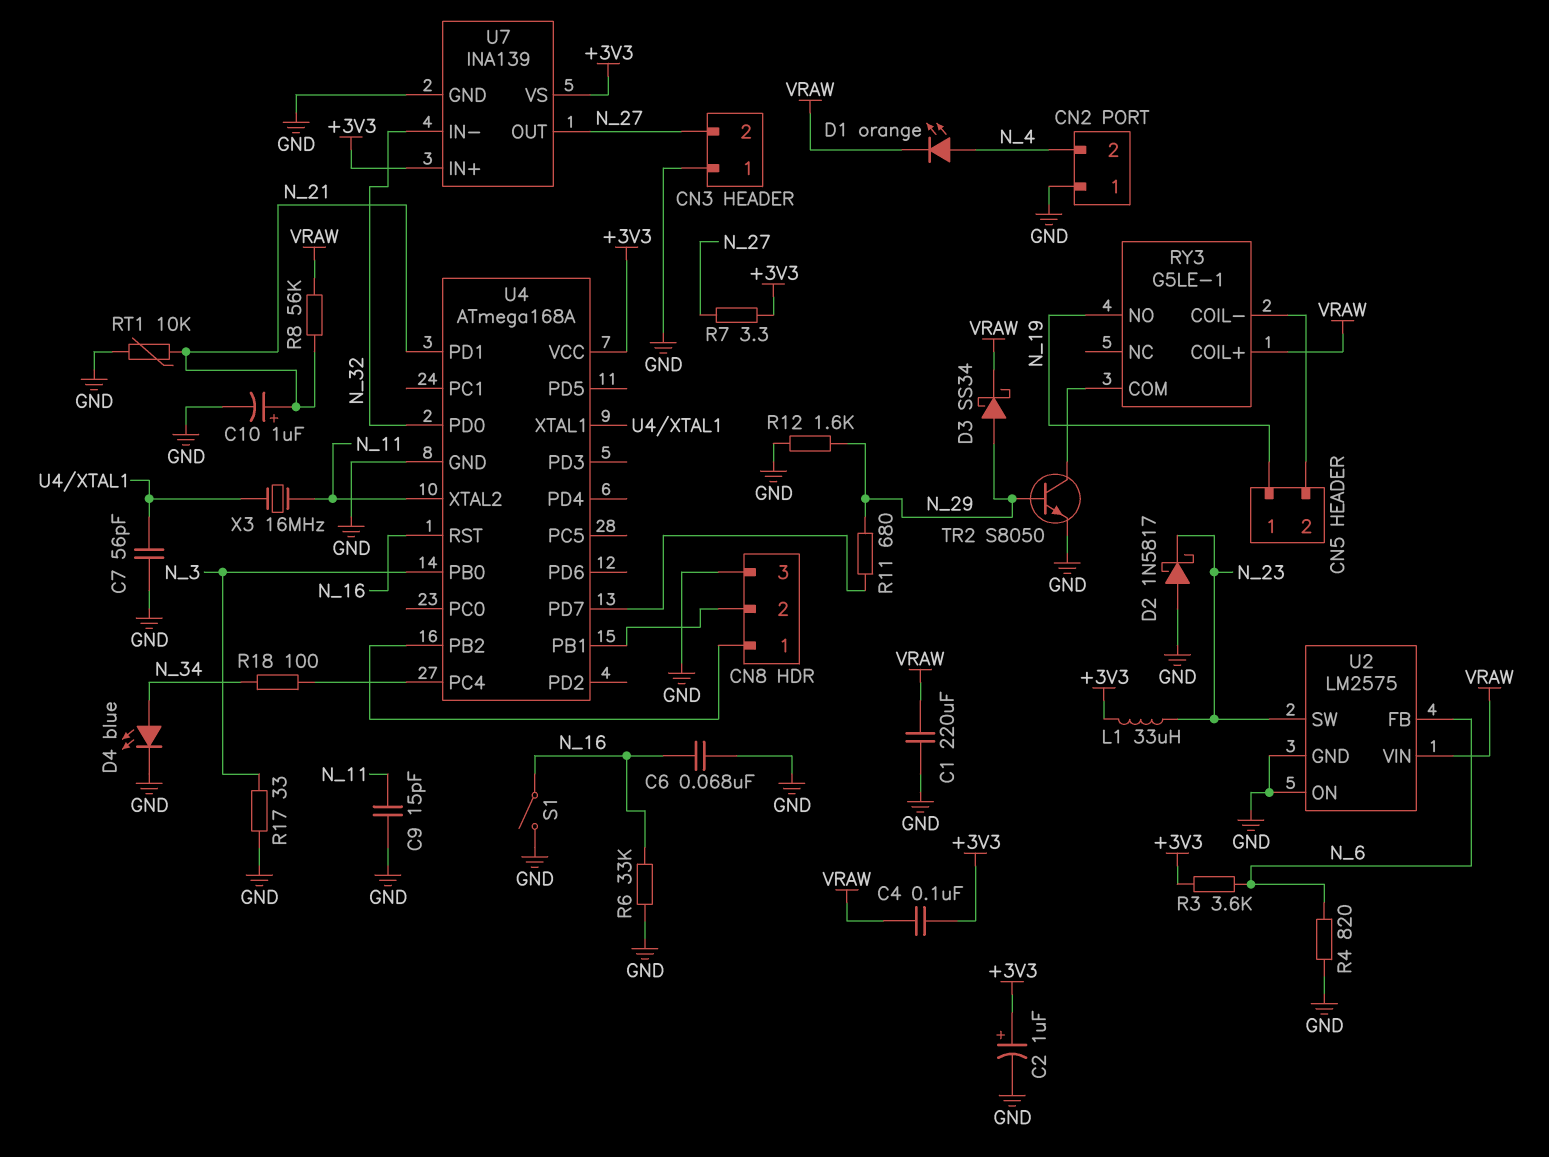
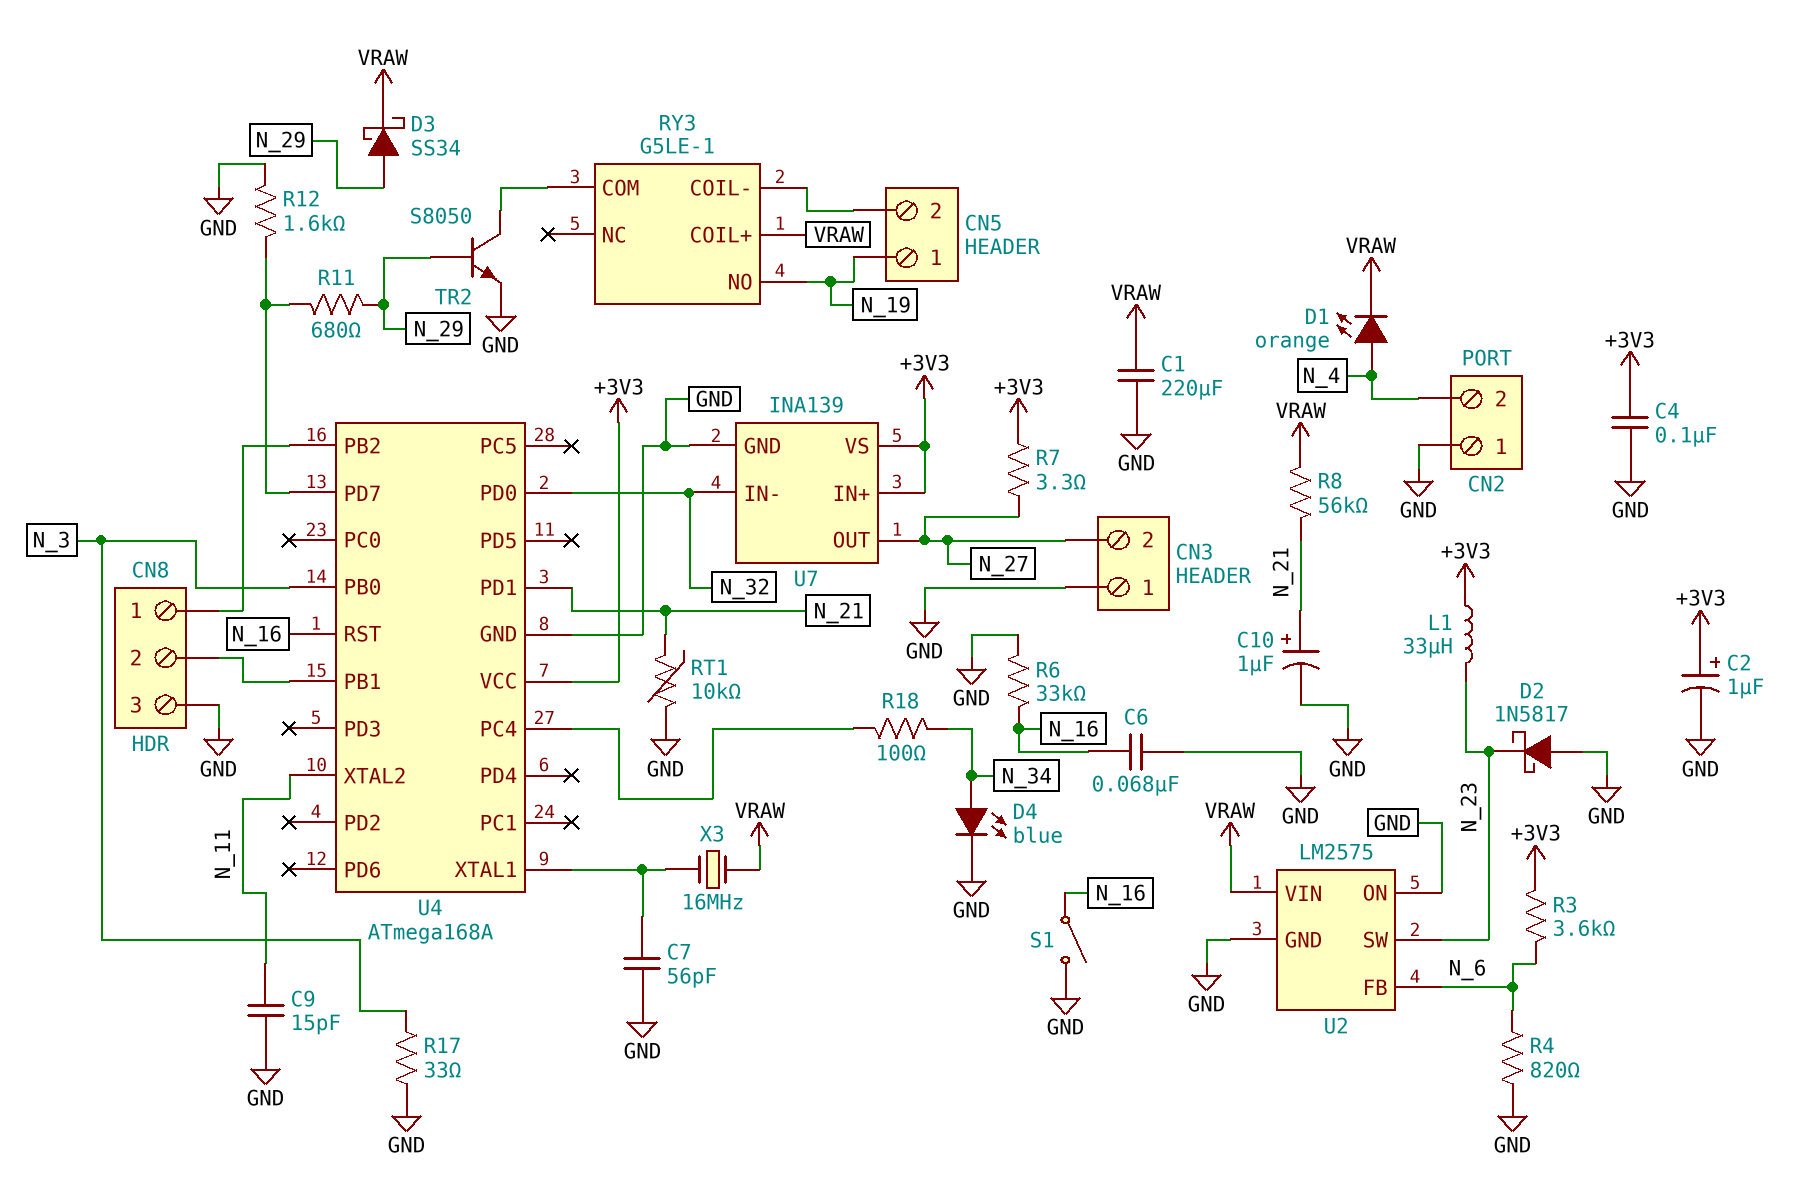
C4: 100nF (+3V3, VRAW) -> 100nF (+3V3, GND)
R12: 1.6k (GND, N_29) -> 1.6k (GND, U4/PD7)
X3: 16MHz (N_11, U4/XTAL1) -> 16MHz (U4/XTAL1, VRAW)

